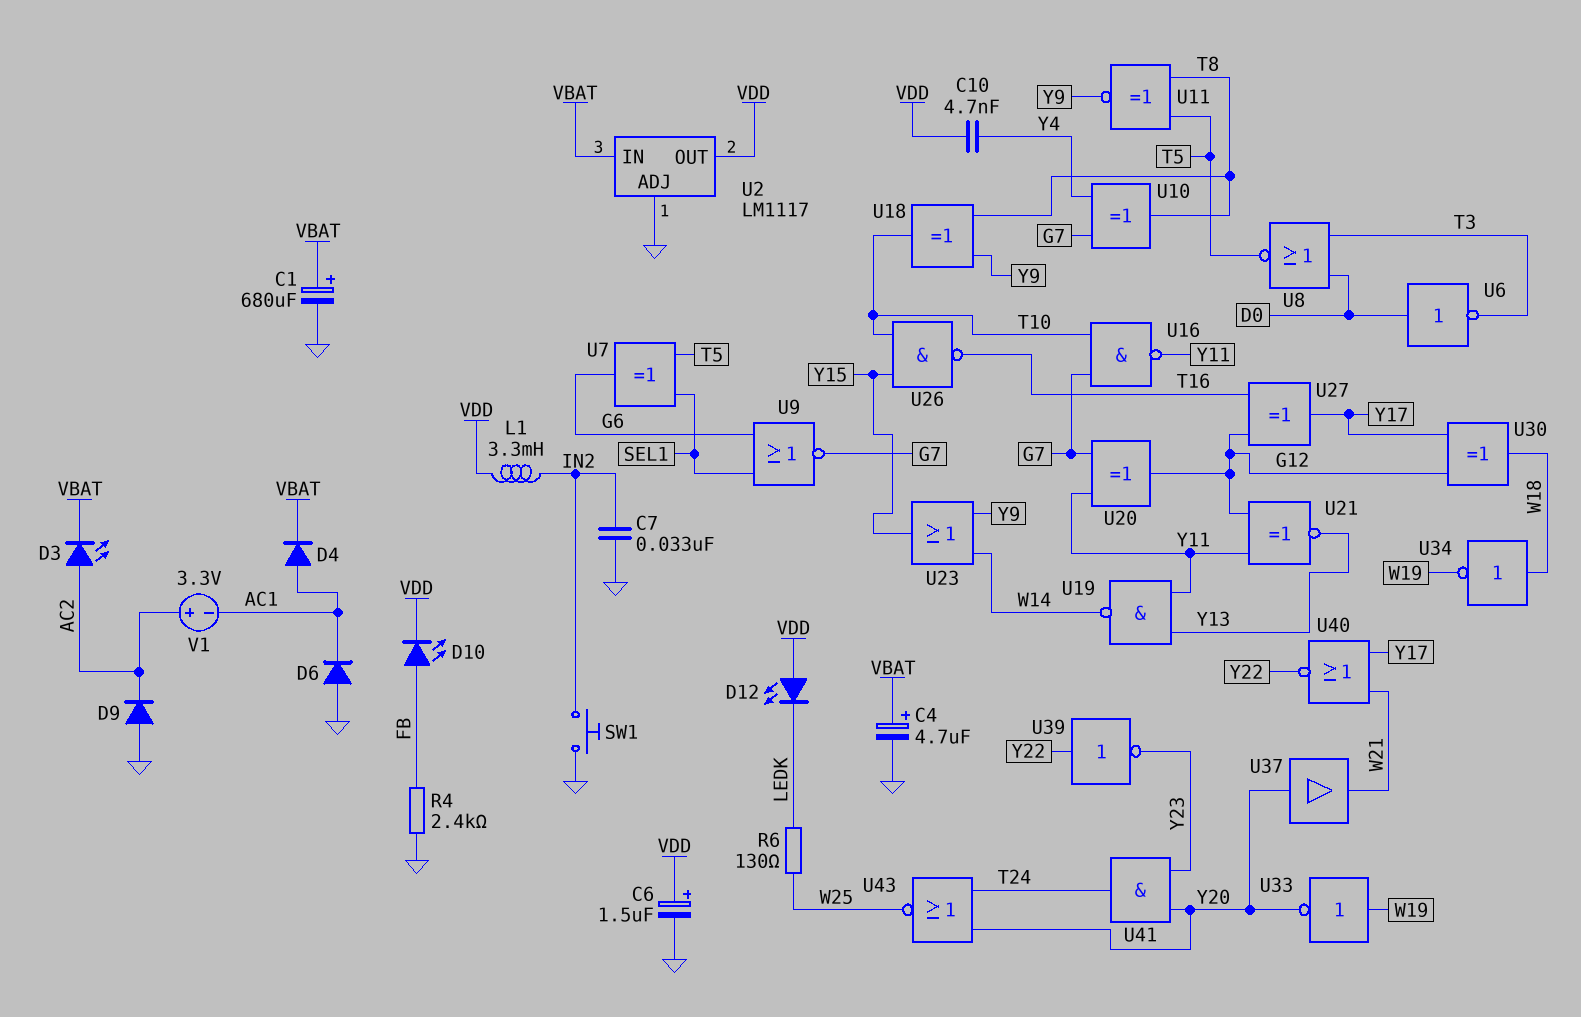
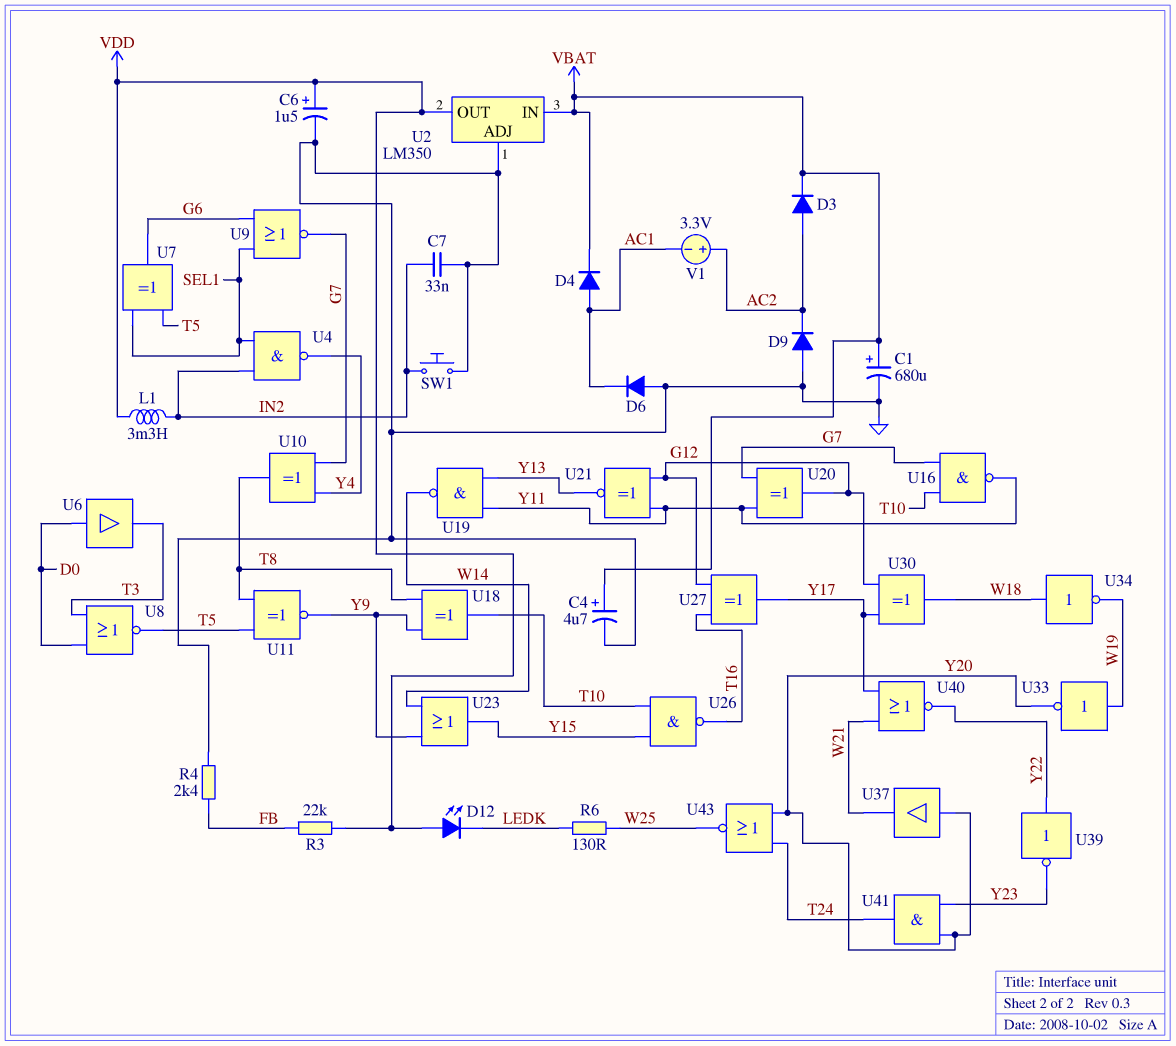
C10: 4.7nF (VDD, Y4) -> none
D3: LED (A AC2, K VBAT) -> diode (A AC2, K VBAT)
D10: LED (A FB, K VDD) -> none
R3: none -> 22k (FB, VDD)
U2: LM1117 -> LM350
U4: none -> NAND (in IN2, in SEL1, out Y4)
U6: NOT (in D0, out T3) -> buffer (in D0, out T3)

